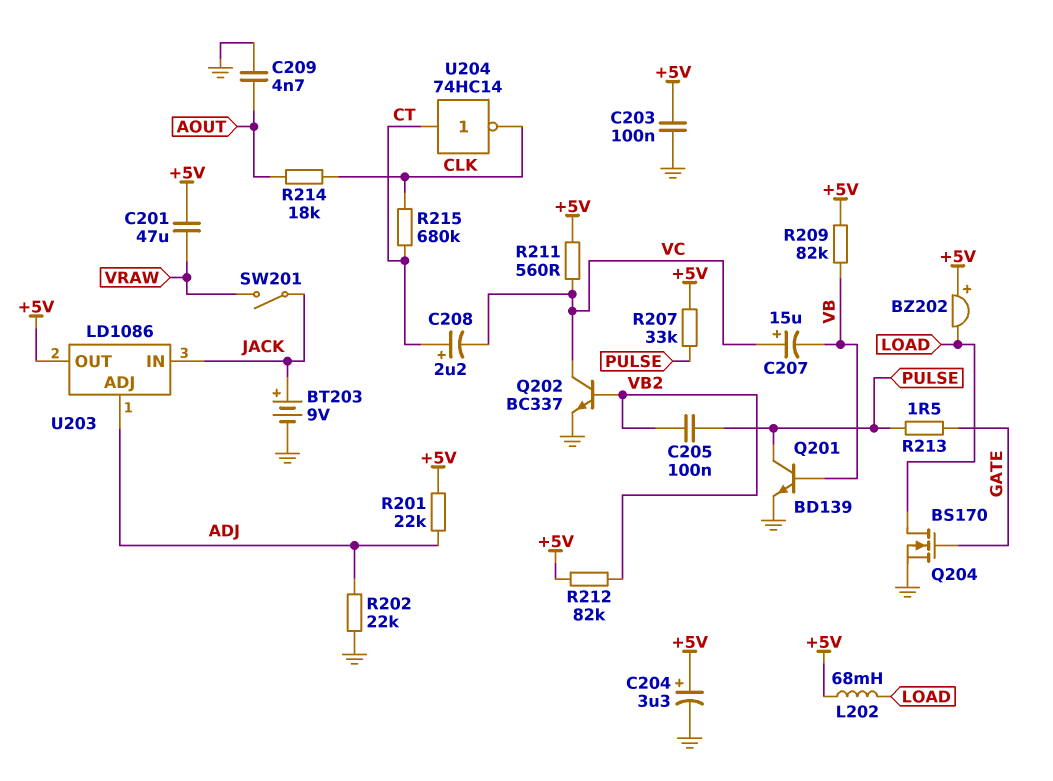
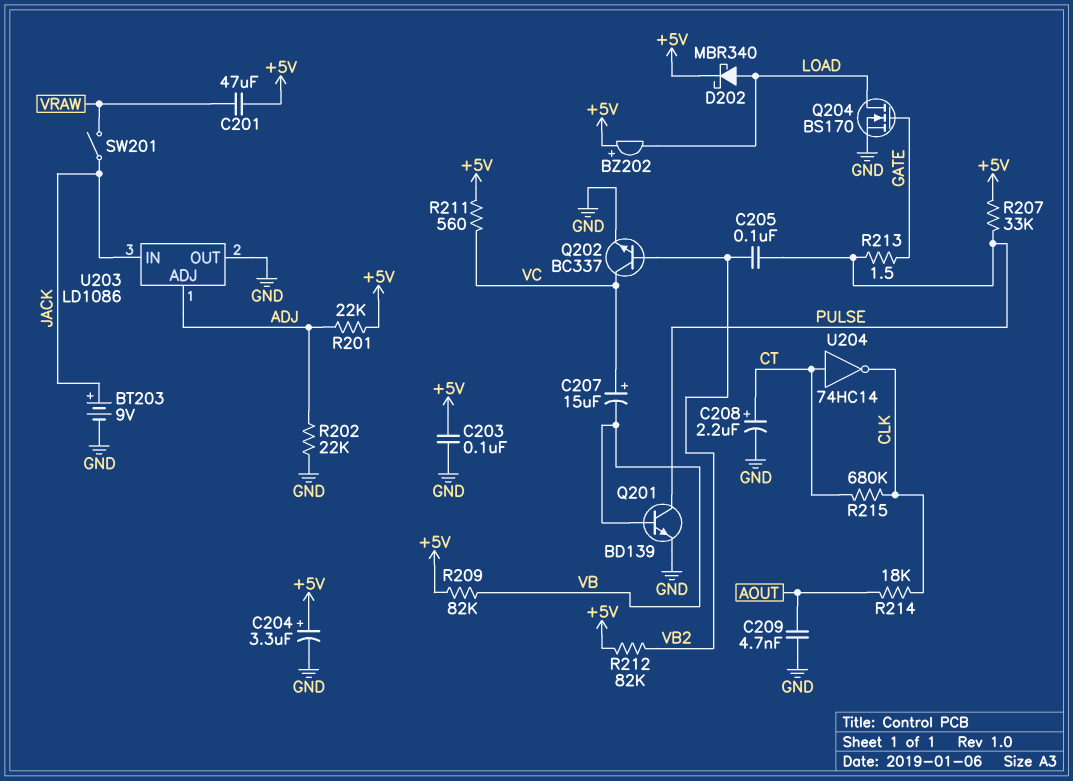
C208: 2.2uF (plus CT, minus VC) -> 2.2uF (plus CT, minus GND)
D202: none -> schottky MBR340 (A LOAD, K +5V)
L202: 68mH (+5V, LOAD) -> none
U203 pin OUT: +5V -> GND

